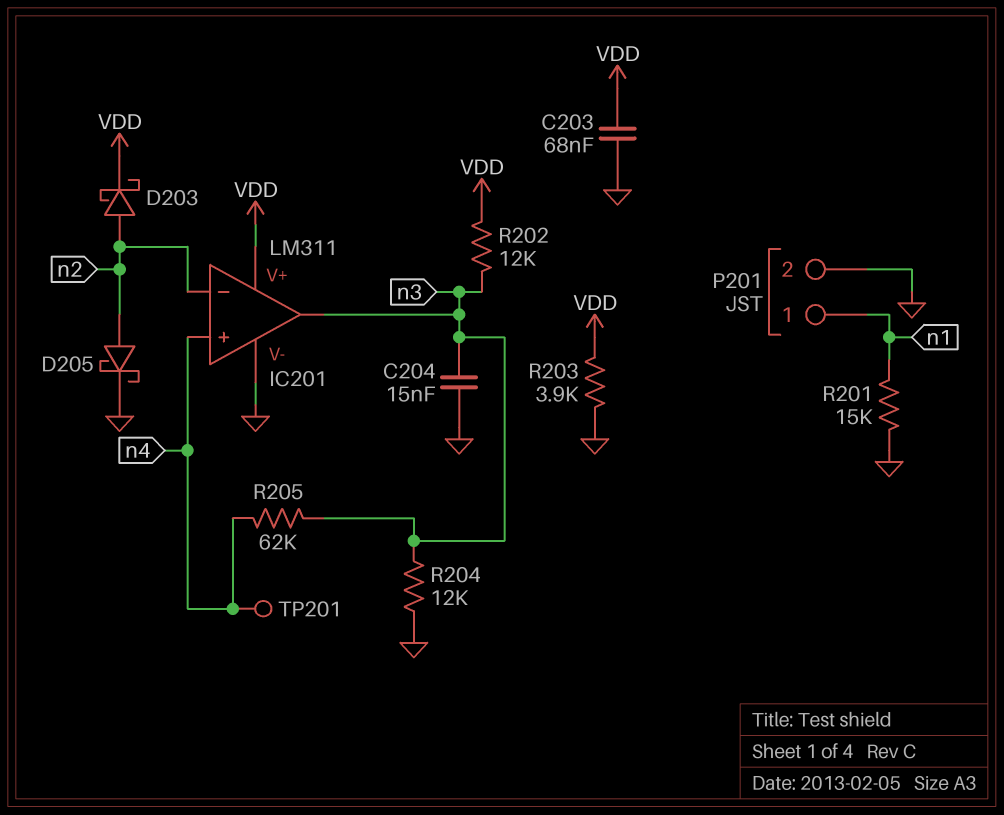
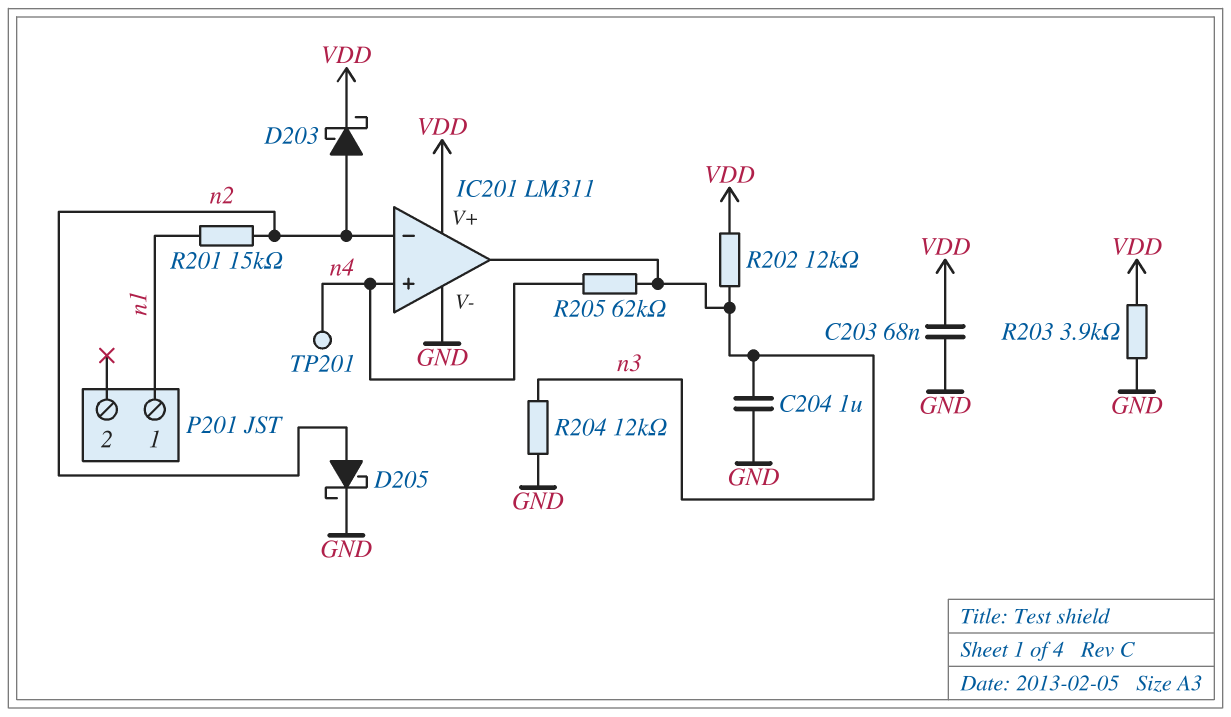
C204: 15nF (GND, n3) -> 1uF (GND, n3)
P201 pin 2: GND -> none
R201: 15k (GND, n1) -> 15k (n1, n2)

